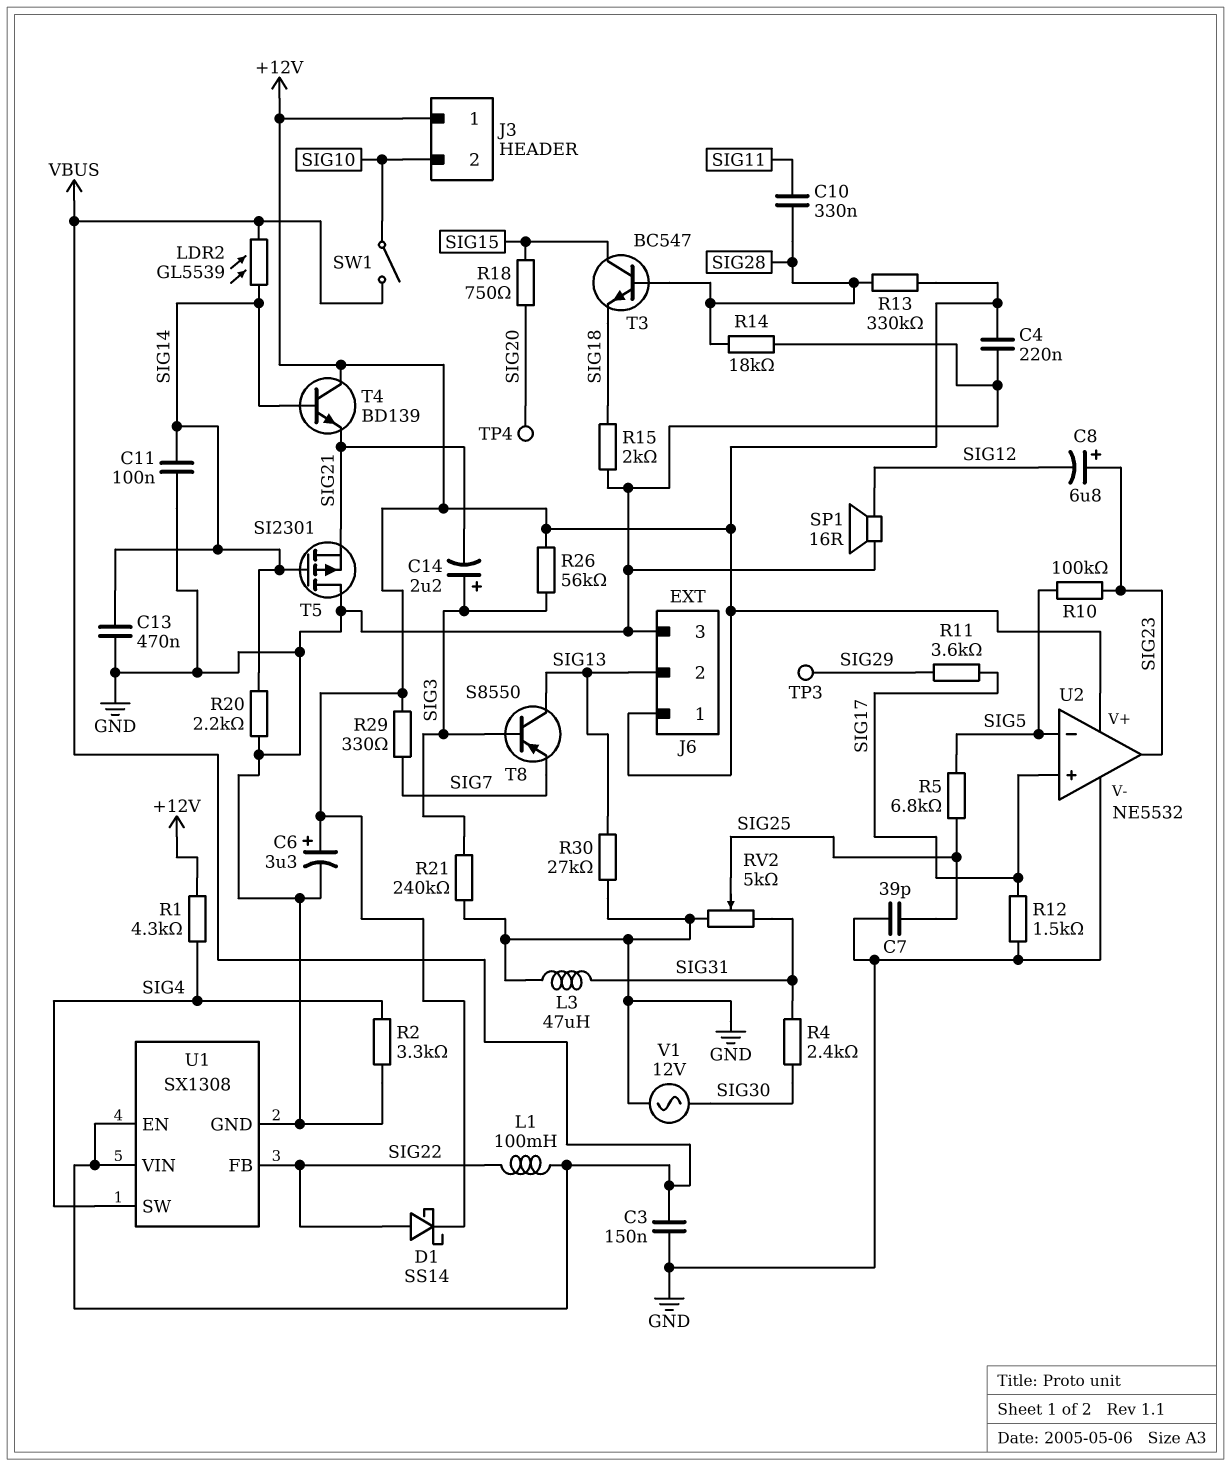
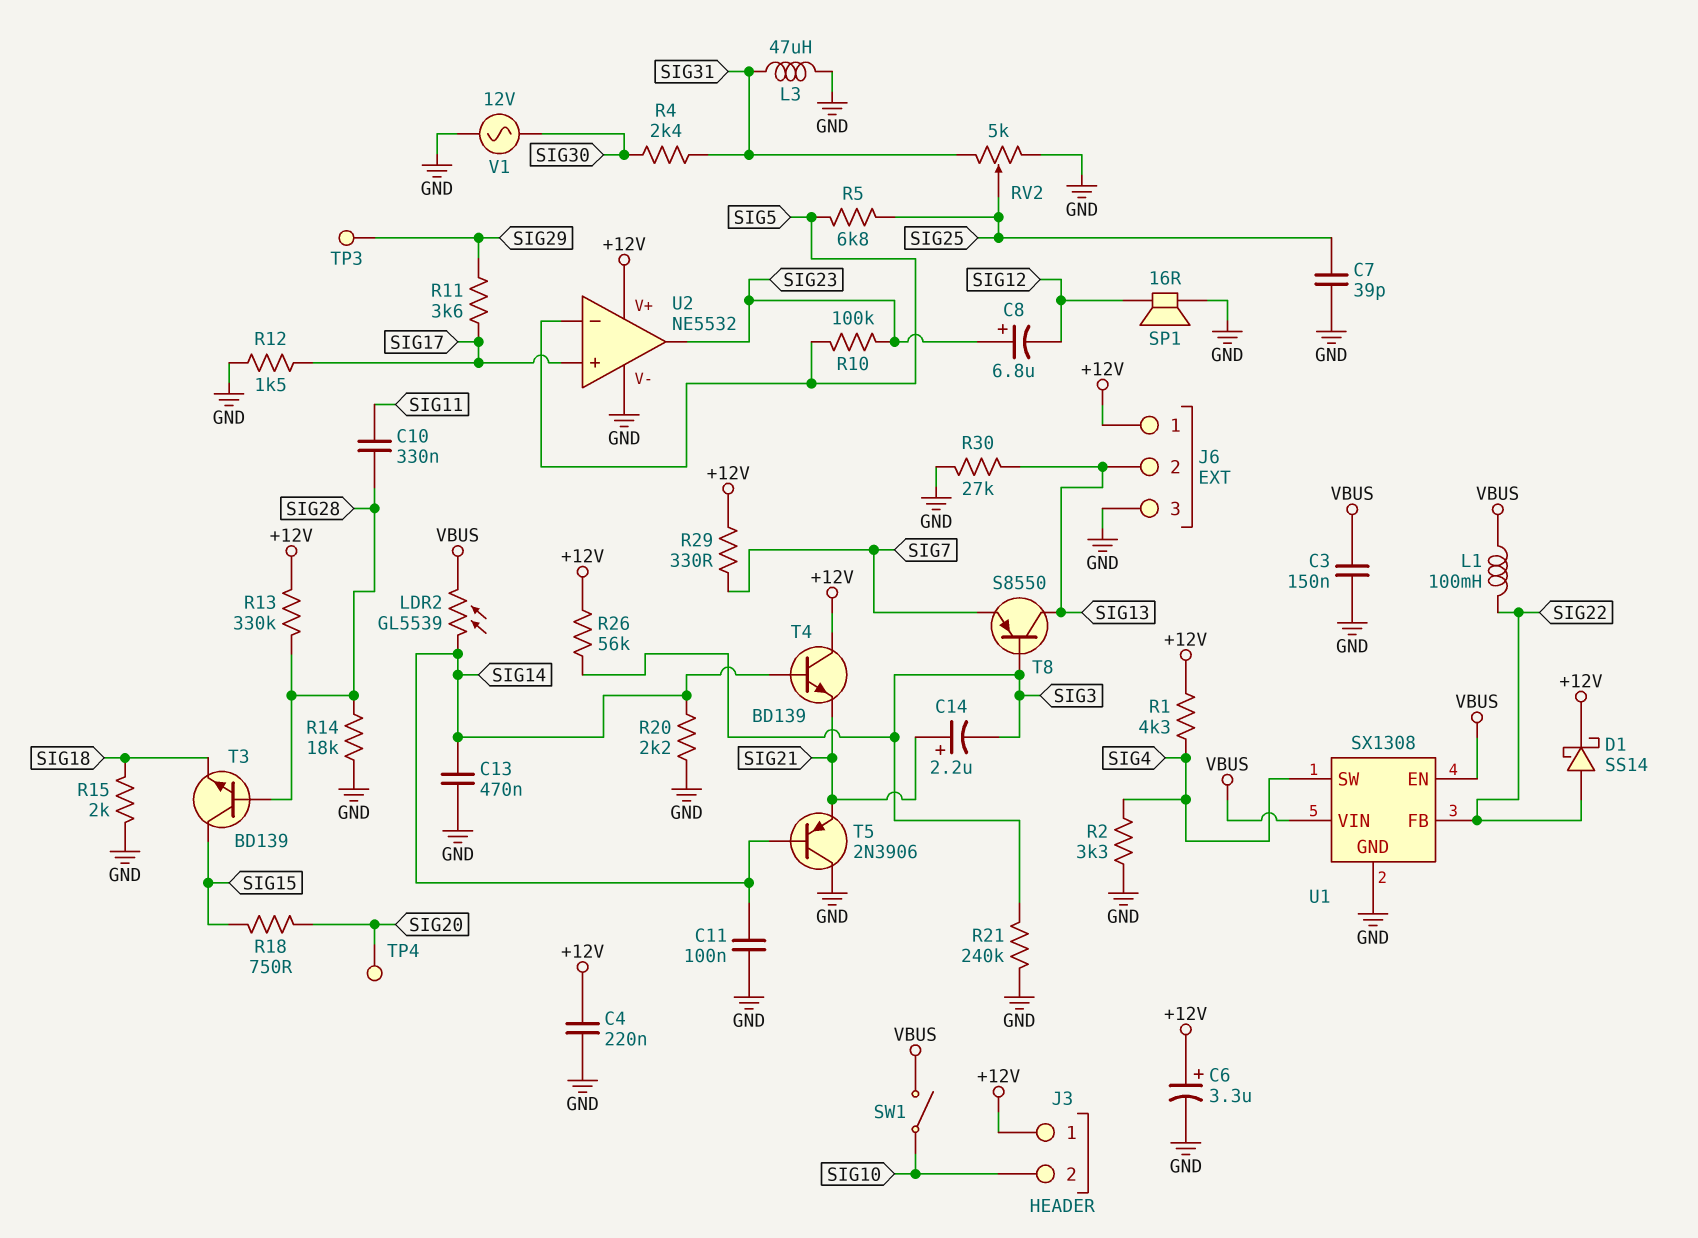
C14: 2.2uF (plus SIG3, minus SIG21) -> 2.2uF (plus SIG21, minus SIG3)
T3: NPN BC547 (B SIG28, C SIG15, E SIG18) -> NPN BD139 (B SIG28, C SIG15, E SIG18)
T5: PMOS SI2301 (G SIG14, D GND, S SIG21) -> PNP 2N3906 (B SIG14, C GND, E SIG21)

